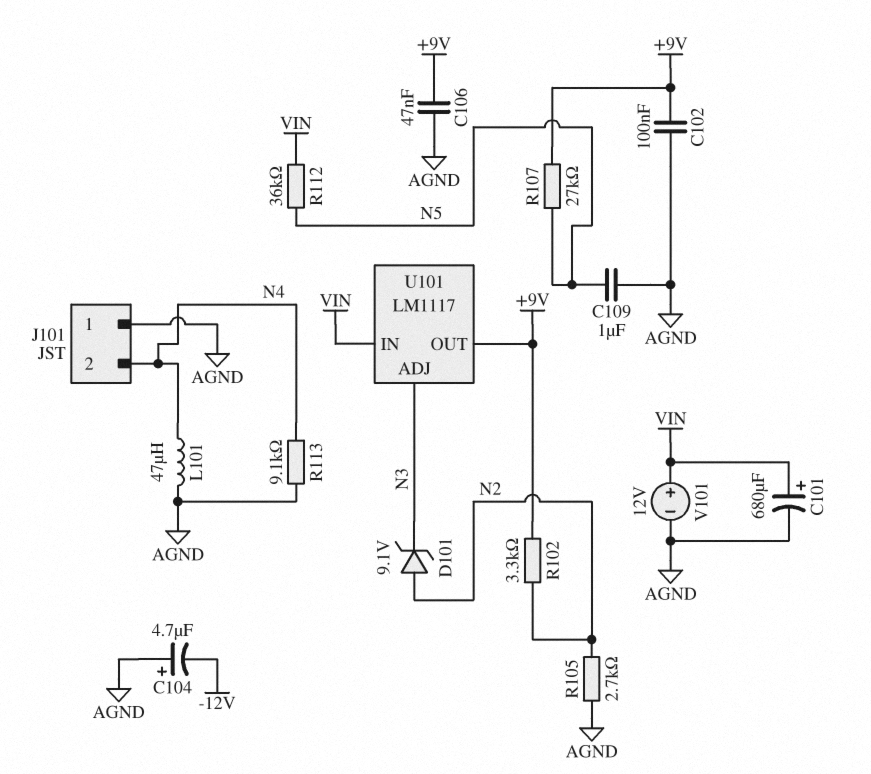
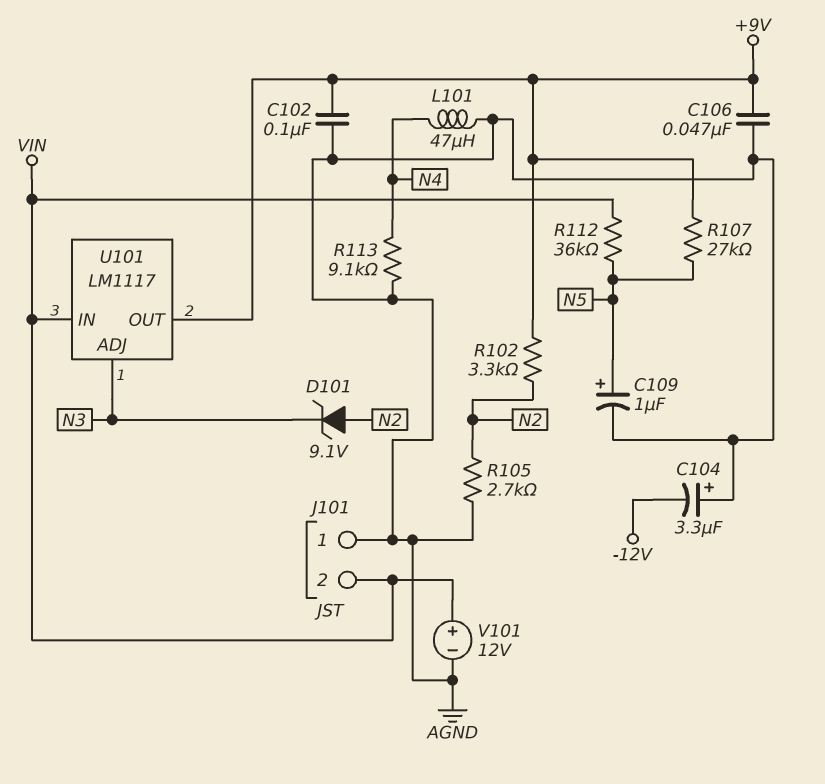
C101: 680uF (plus VIN, minus AGND) -> none
C104: 4.7uF (plus AGND, minus -12V) -> 3.3uF (plus AGND, minus -12V)
C109: 1uF (AGND, N5) -> 1uF (plus N5, minus AGND)
J101 pin 2: N4 -> VIN

